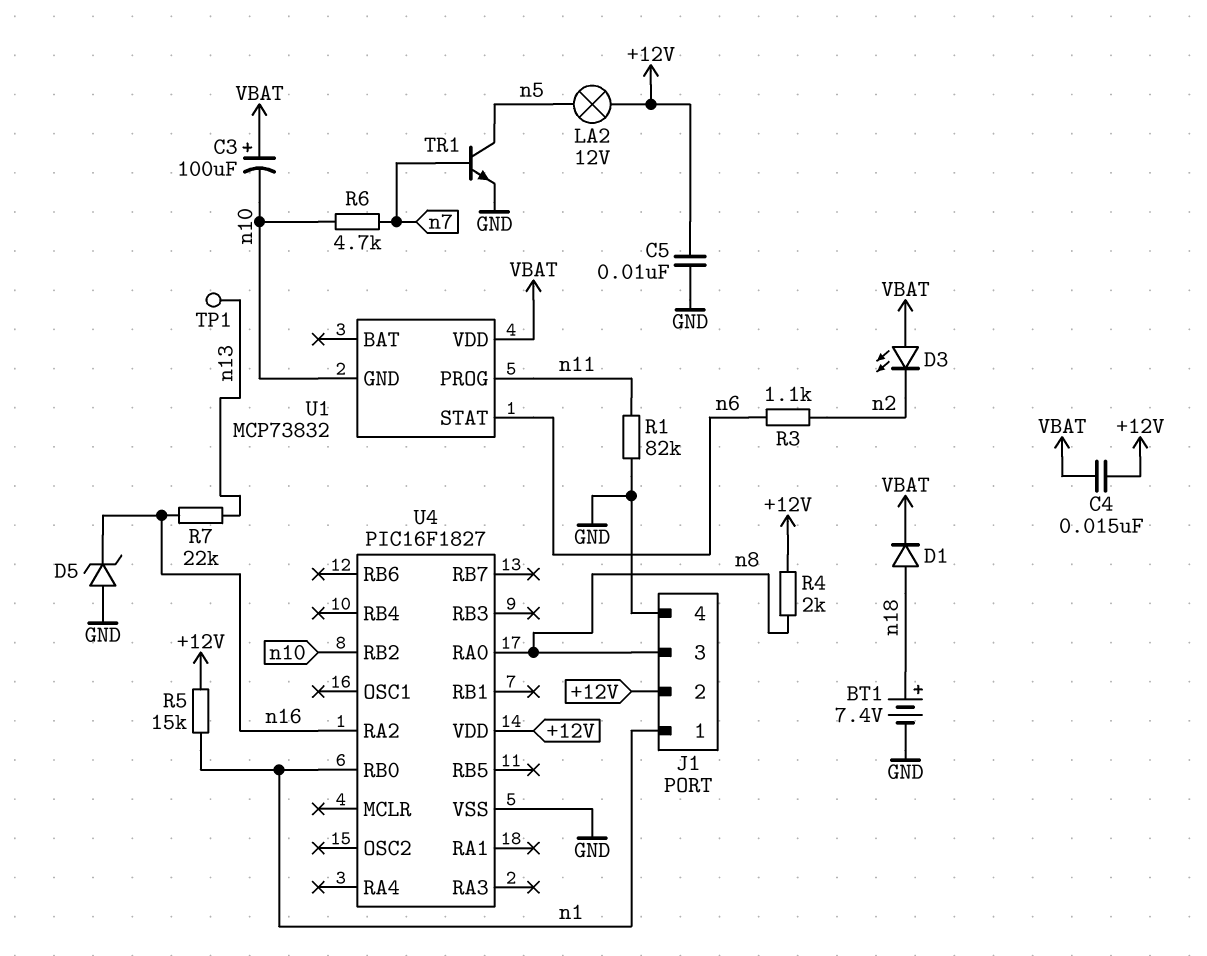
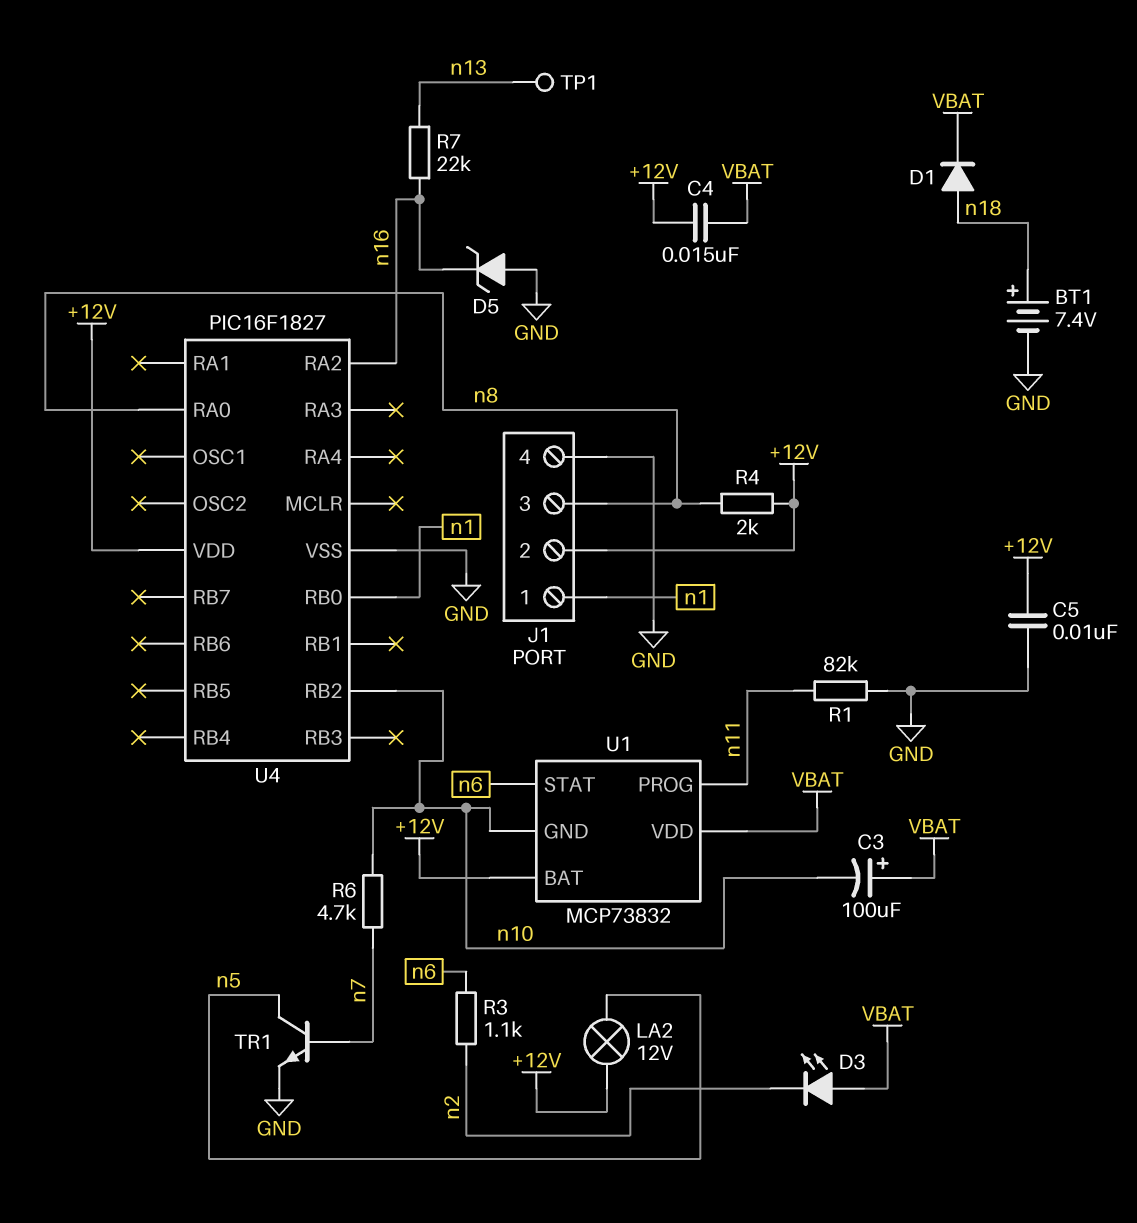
R5: 15k (+12V, n1) -> none
U1 pin BAT: none -> +12V

